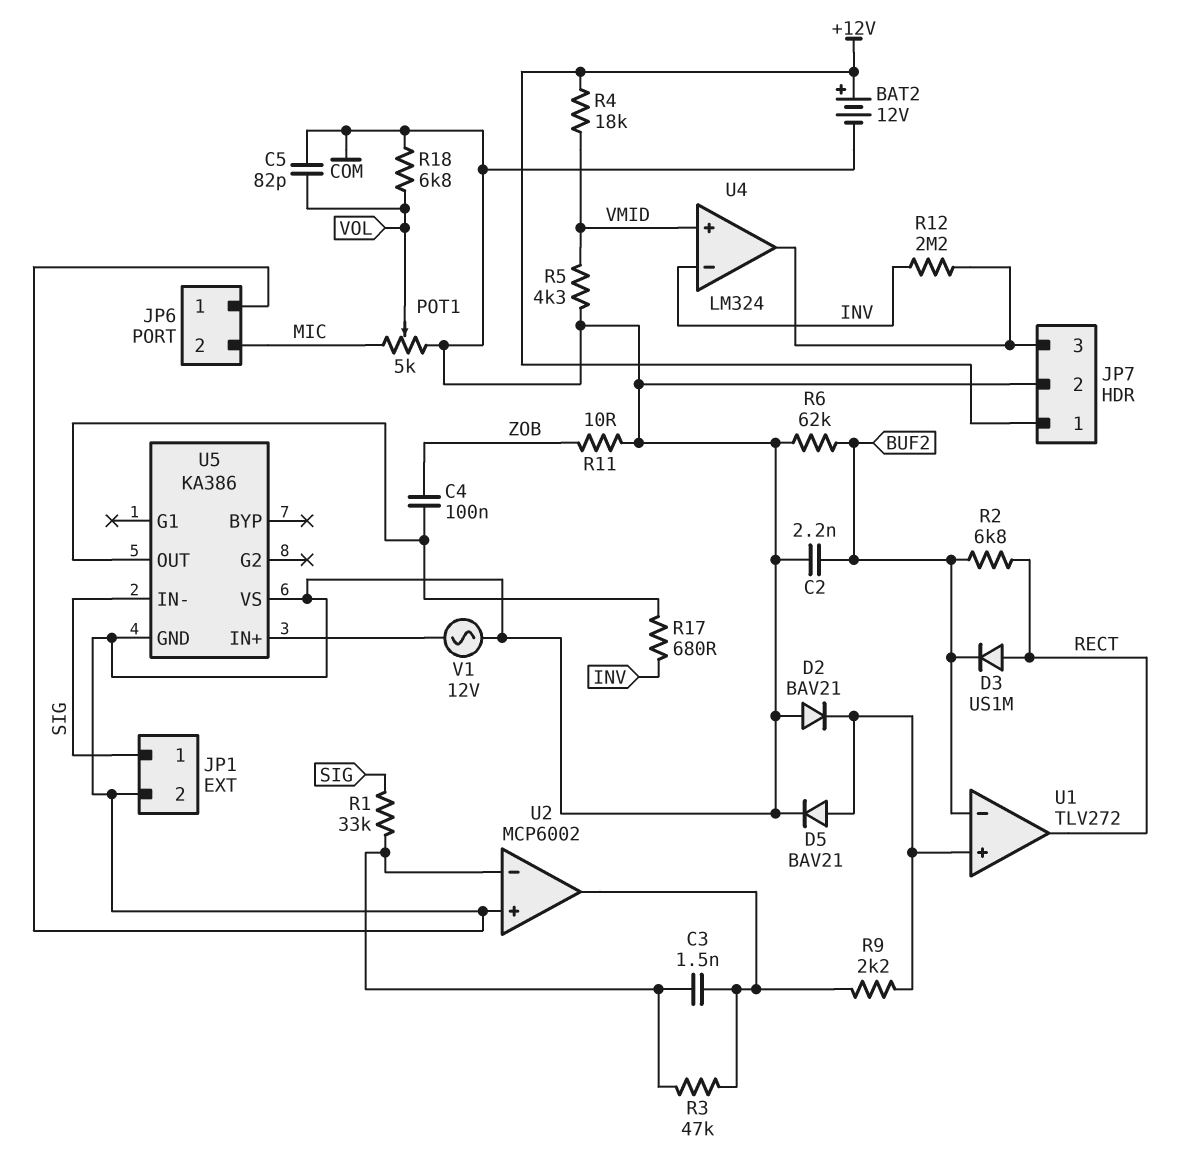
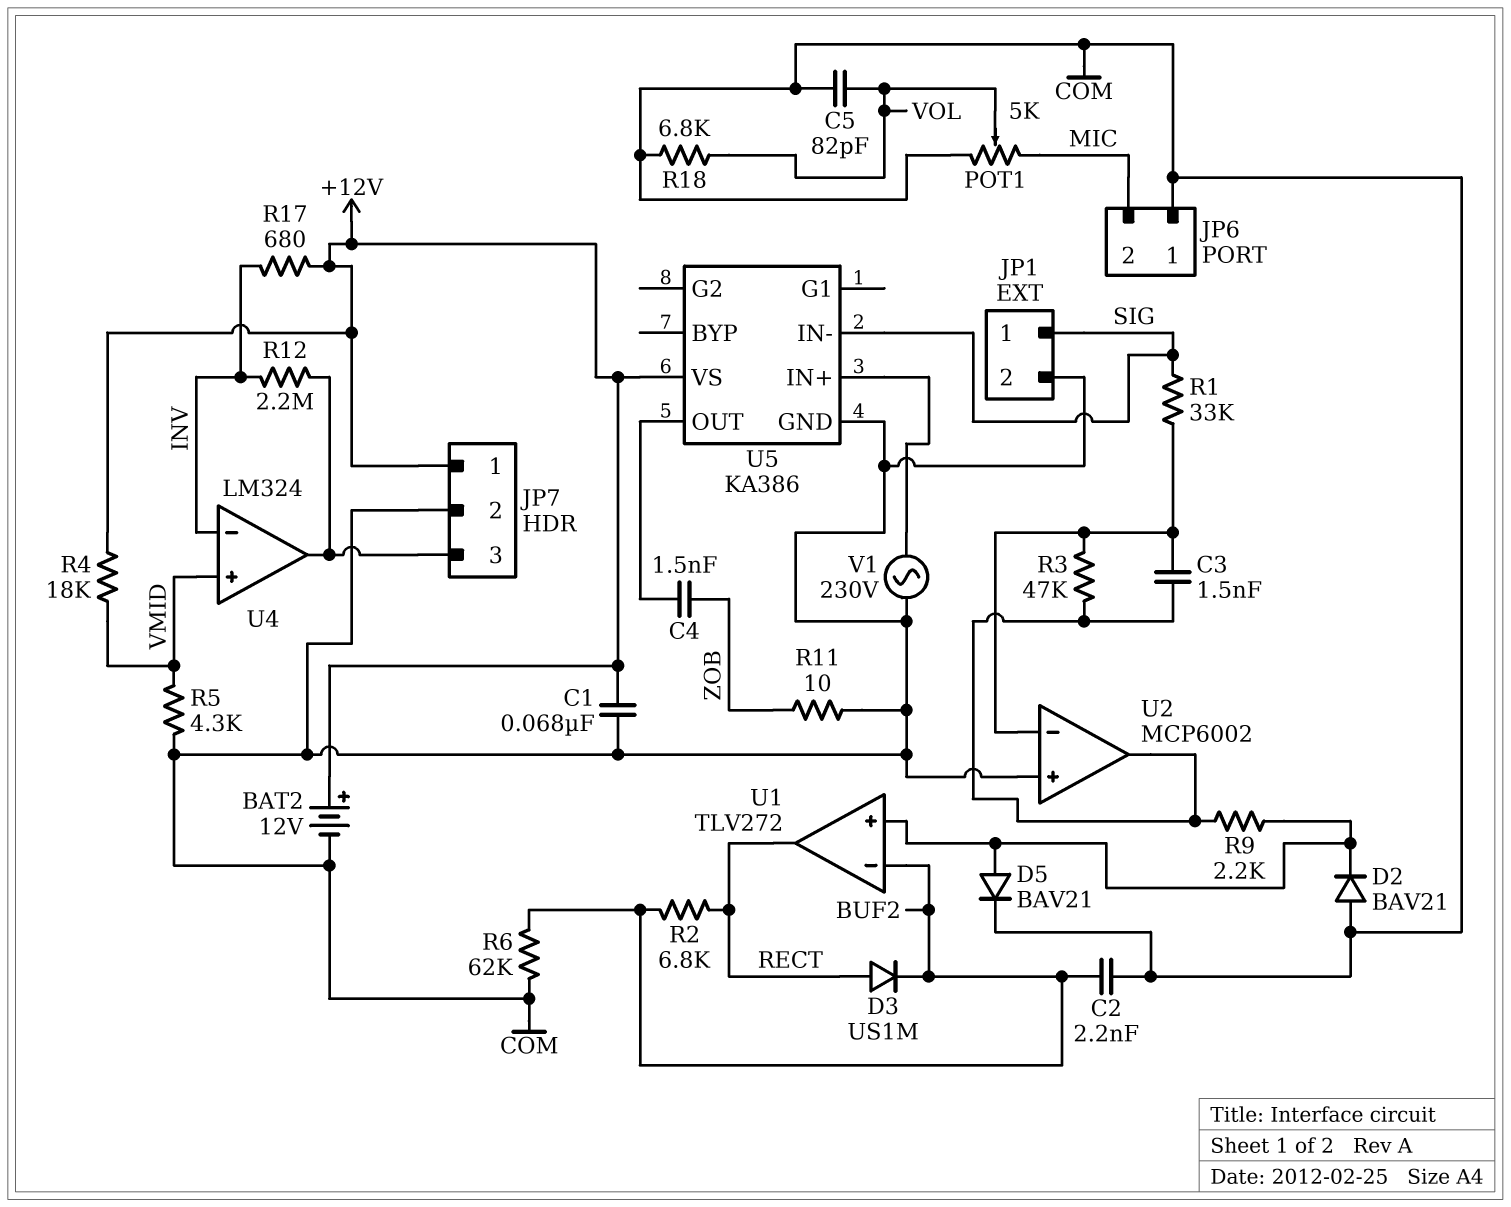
C1: none -> 68nF (+12V, COM)
C4: 100nF (U5/OUT, ZOB) -> 1.5nF (U5/OUT, ZOB)
R17: 680 (INV, U5/OUT) -> 680 (+12V, INV)
U5 pin VS: COM -> +12V
V1: AC 12V (COM, U5/IN+) -> AC 230V (COM, U5/IN+)

